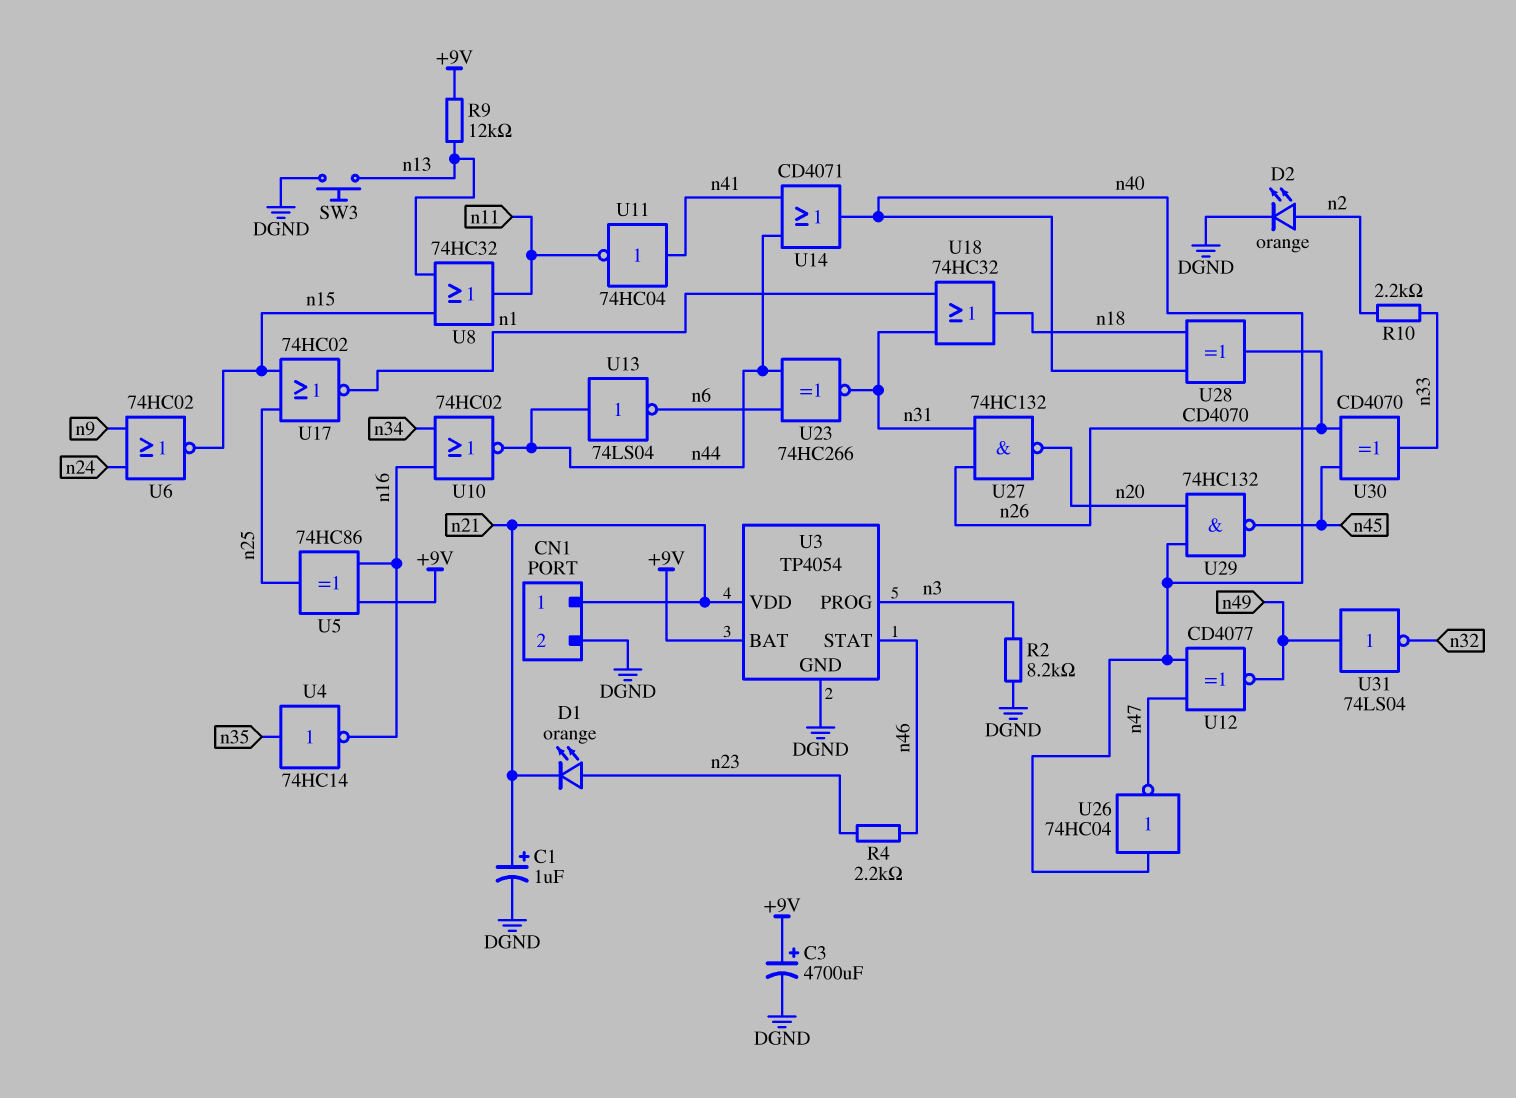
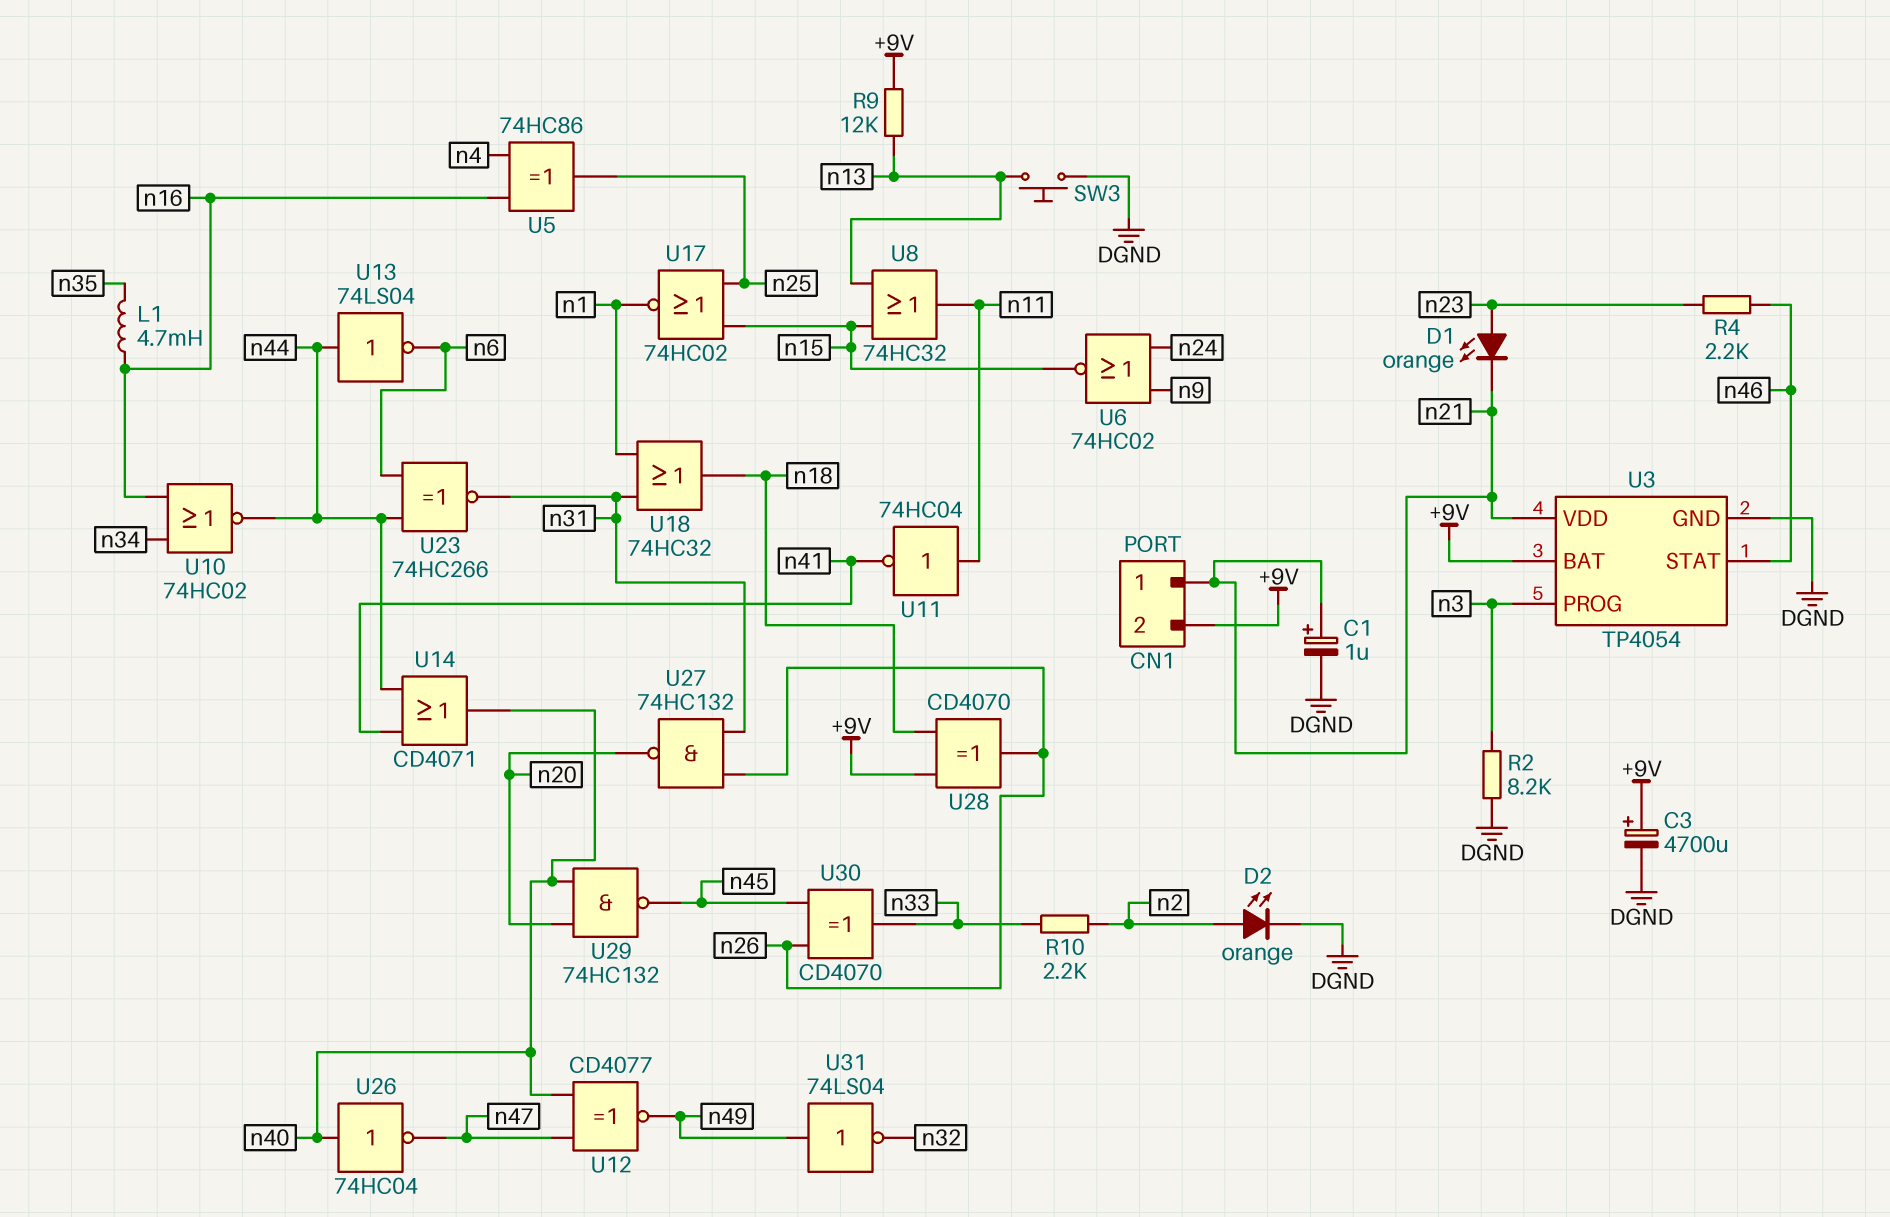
CN1 pin 2: DGND -> +9V
L1: none -> 4.7mH (n16, n35)
U4: NOT 74HC14 (in n35, out n16) -> none
U5: XOR 74HC86 (in +9V, in n16, out n25) -> XOR 74HC86 (in n4, in n16, out n25)
U11: NOT 74HC04 (in n41, out n11) -> NOT 74HC04 (in n11, out n41)
U28: XOR CD4070 (in n18, in n40, out n26) -> XOR CD4070 (in +9V, in n18, out n26)

